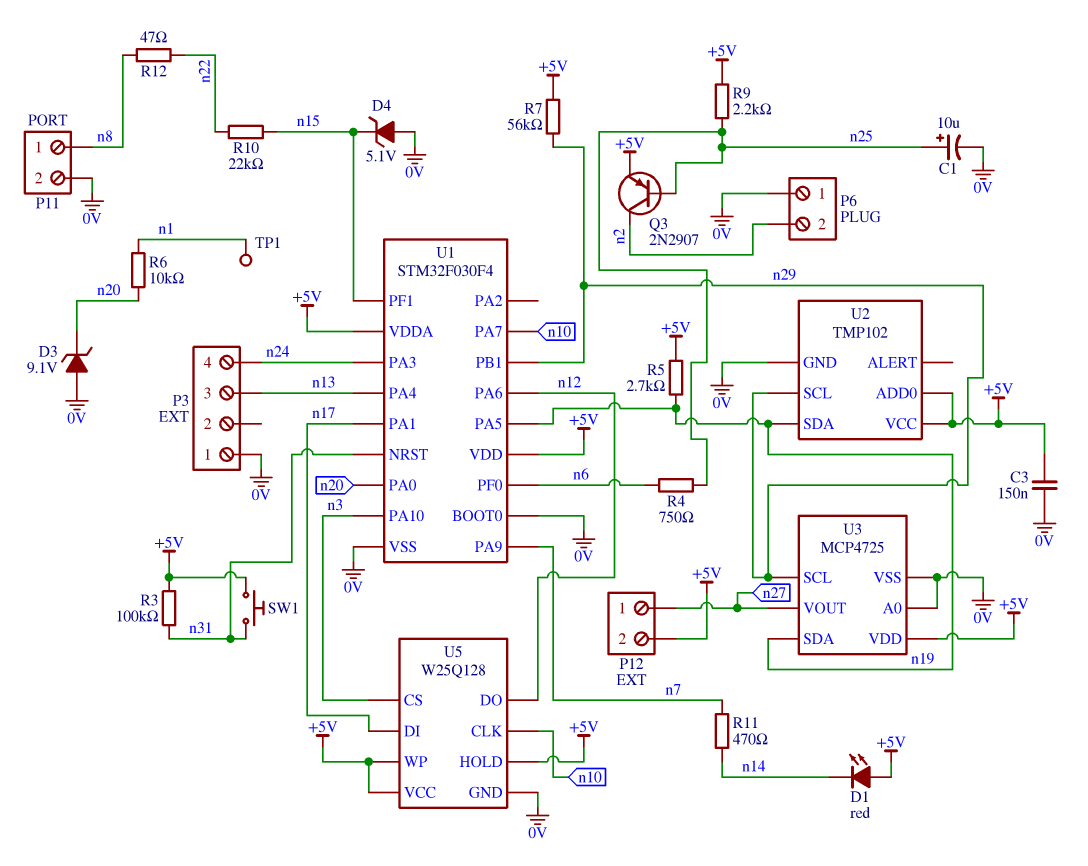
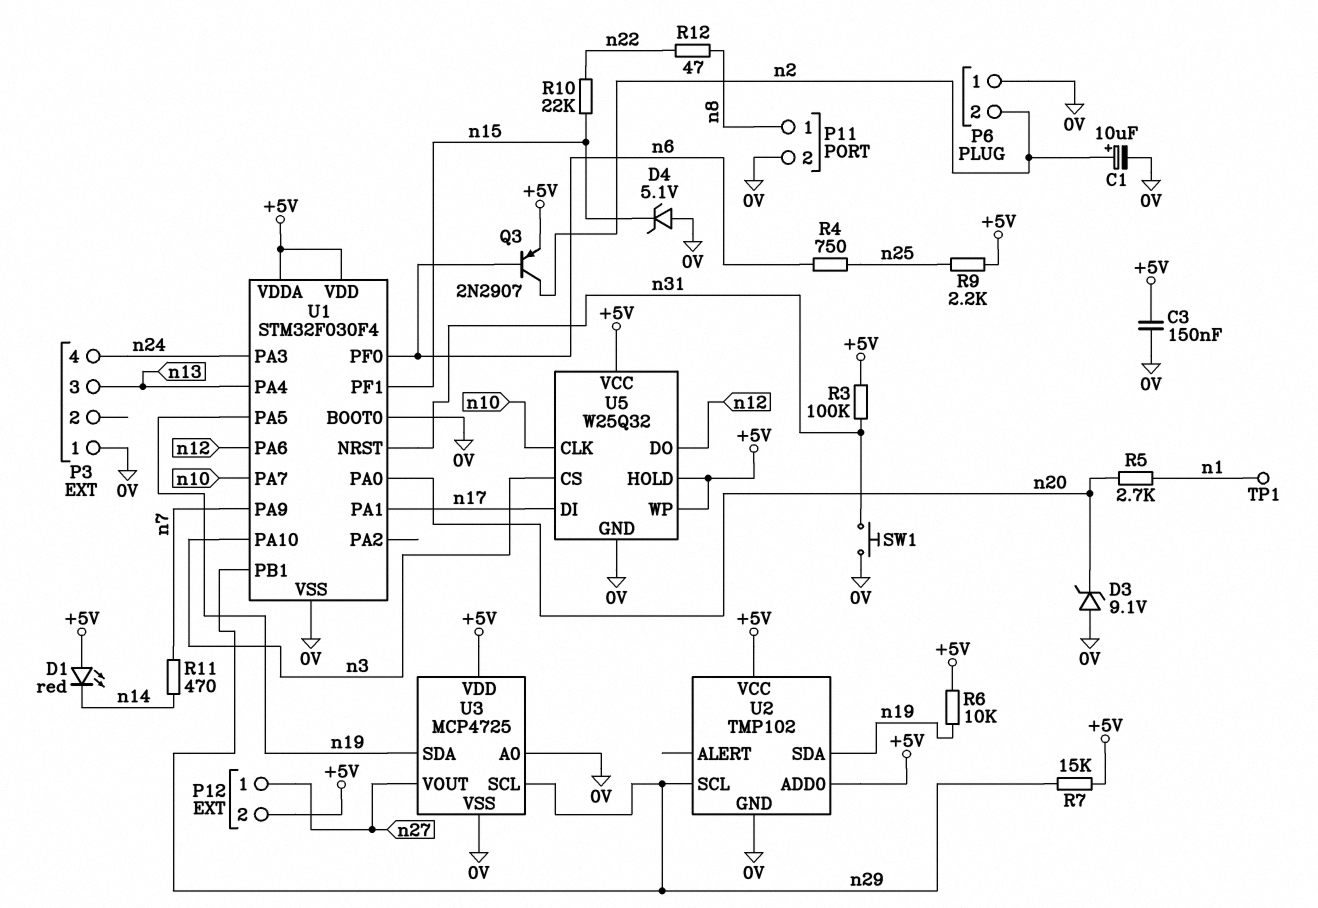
C1: 10uF (plus n25, minus 0V) -> 10uF (plus n2, minus 0V)
Q3: PNP 2N2907 (B n25, C n2, E +5V) -> PNP 2N2907 (B n6, C n2, E +5V)
R5: 2.7k (+5V, n19) -> 2.7k (n1, n20)
R6: 10k (n1, n20) -> 10k (+5V, n19)
R7: 56k (+5V, n29) -> 15k (+5V, n29)
SW1: button (+5V, n31) -> button (0V, n31)
U5: W25Q128 -> W25Q32

